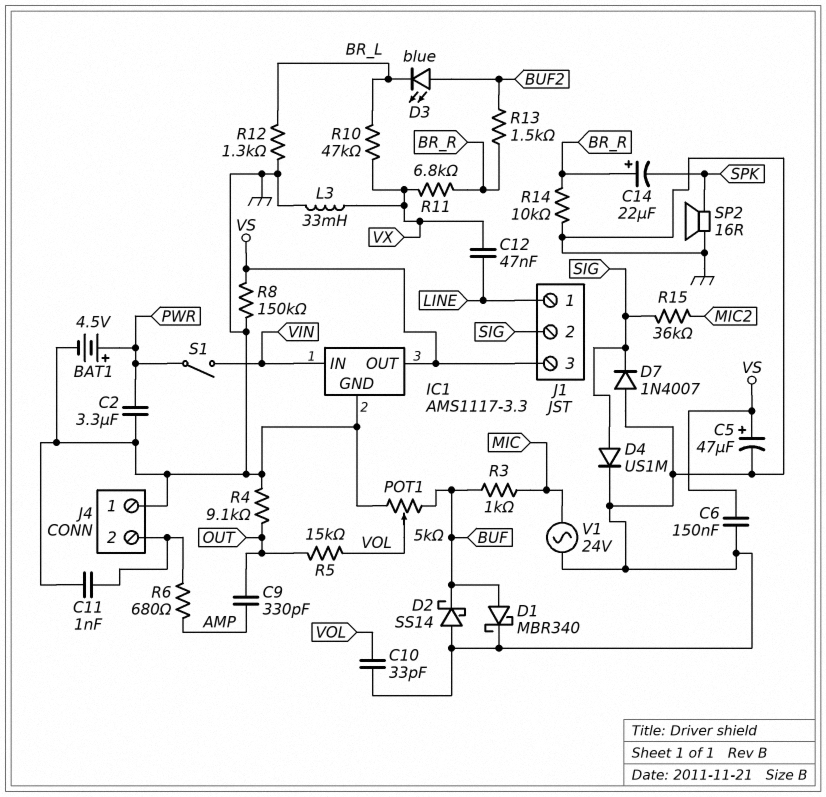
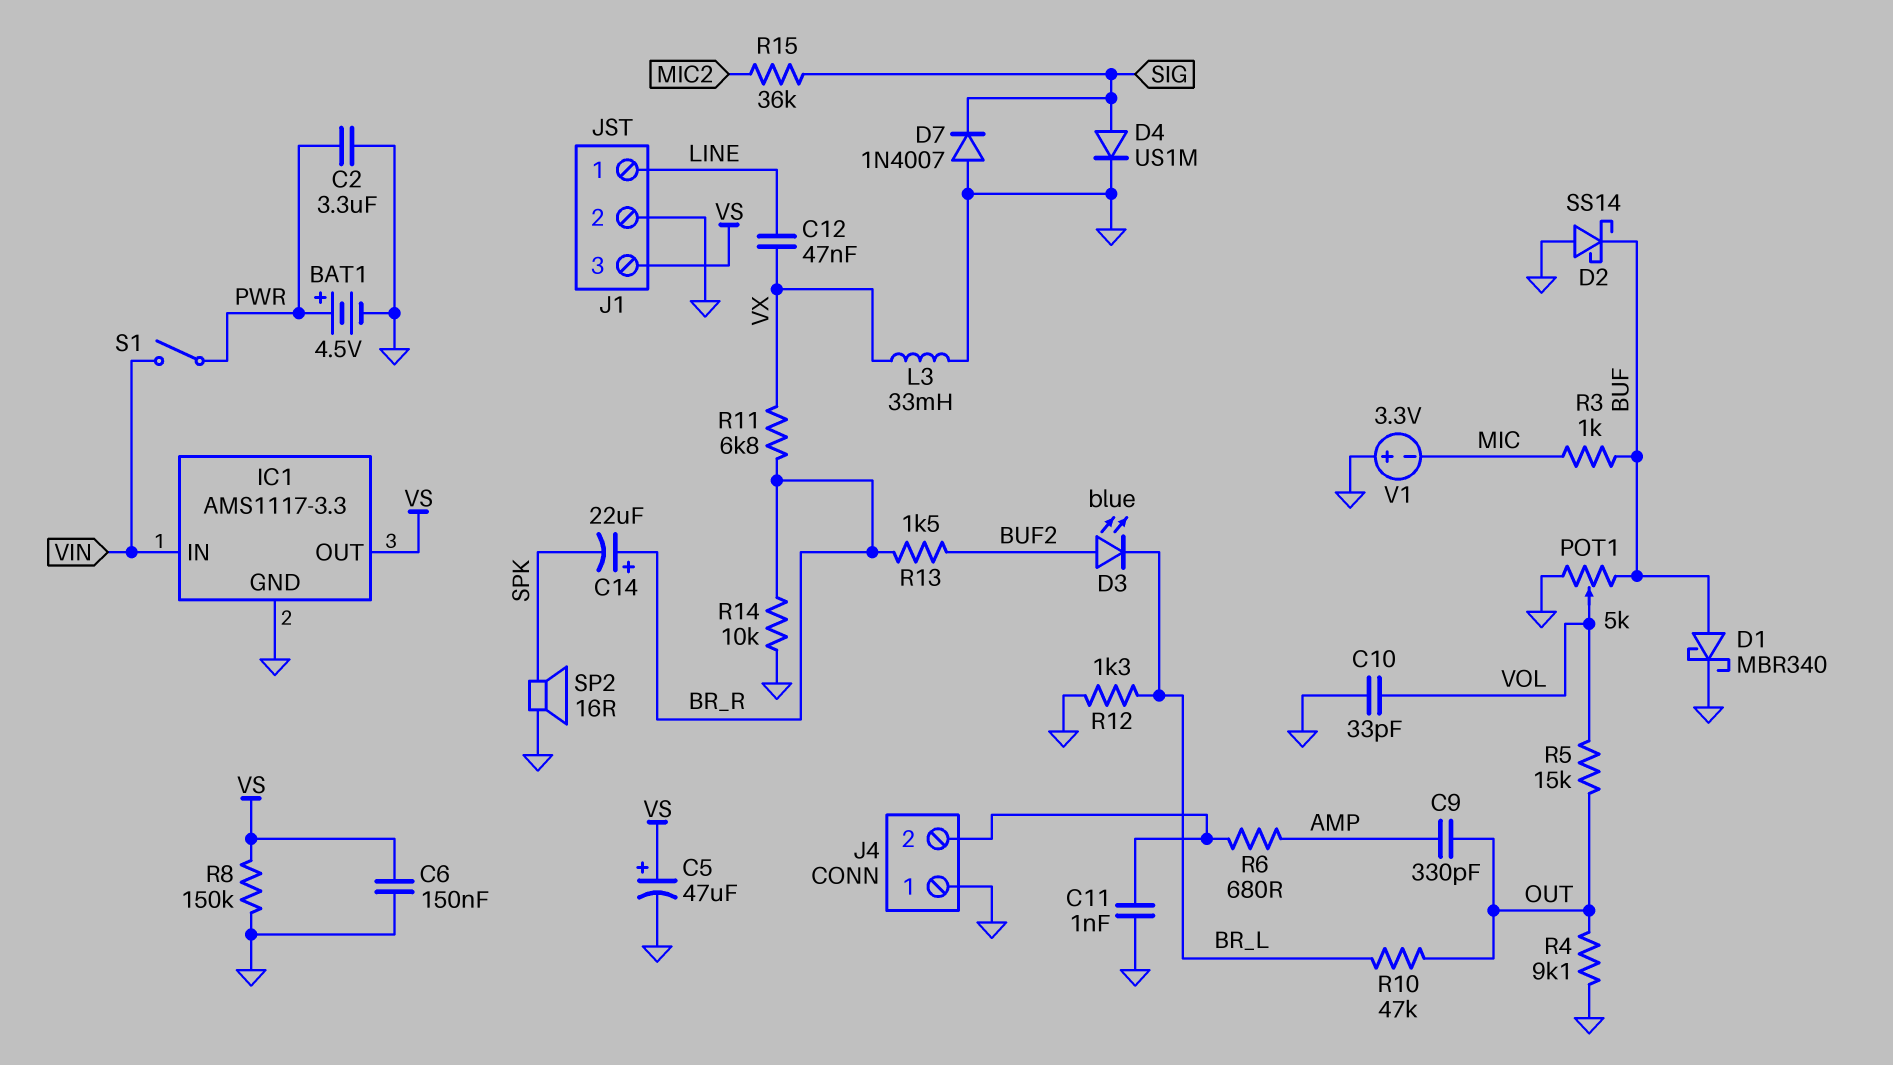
J1 pin 2: SIG -> GND
R10: 47k (BR_L, VX) -> 47k (BR_L, OUT)
V1: AC 24V (GND, MIC) -> 3.3V (plus GND, minus MIC)

